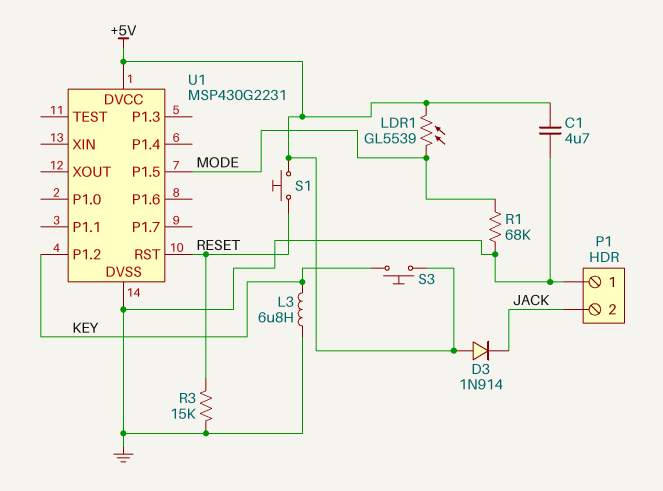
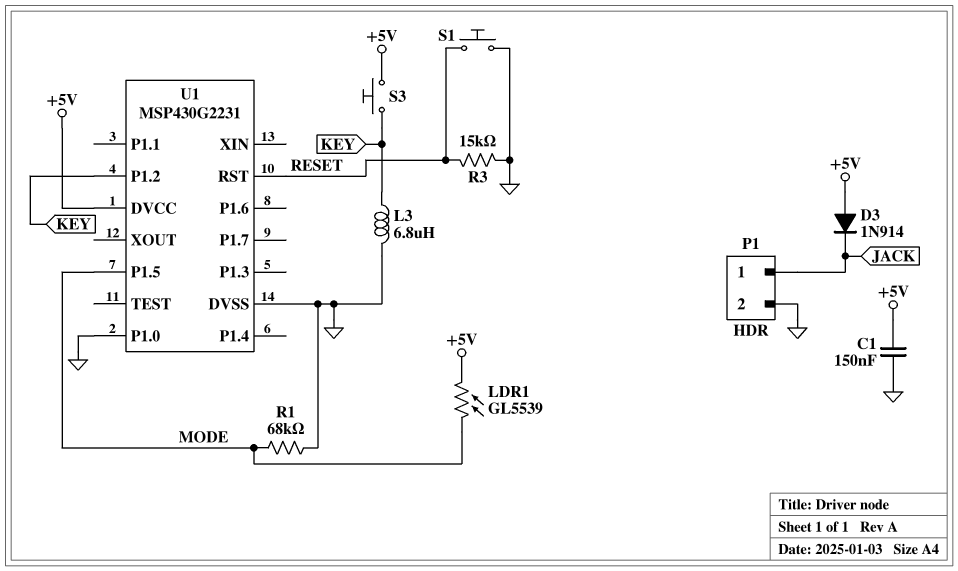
C1: 4.7uF (+5V, GND) -> 150nF (+5V, GND)
P1 pin 1: GND -> JACK
P1 pin 2: JACK -> GND
S1: button (+5V, RESET) -> button (GND, RESET)
U1 pin P1.0: none -> GND

